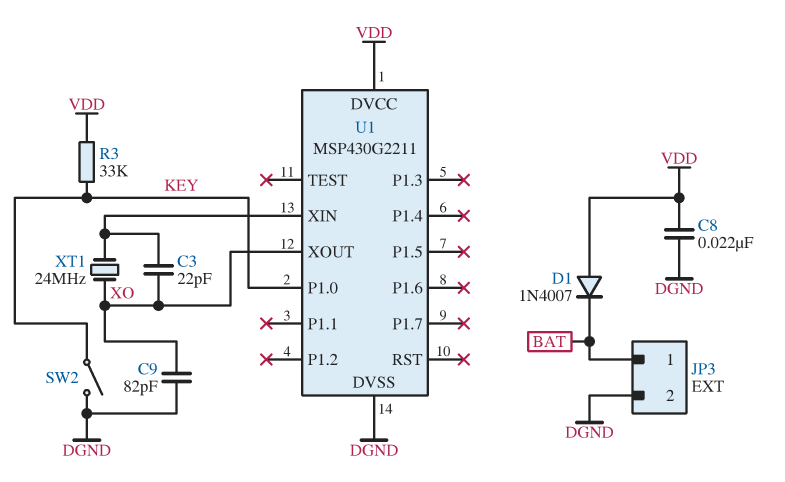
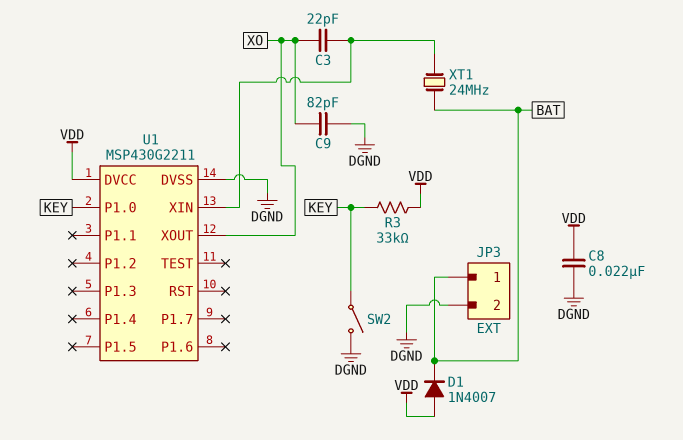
XT1: 24MHz (U1/XIN, XO) -> 24MHz (BAT, U1/XIN)

